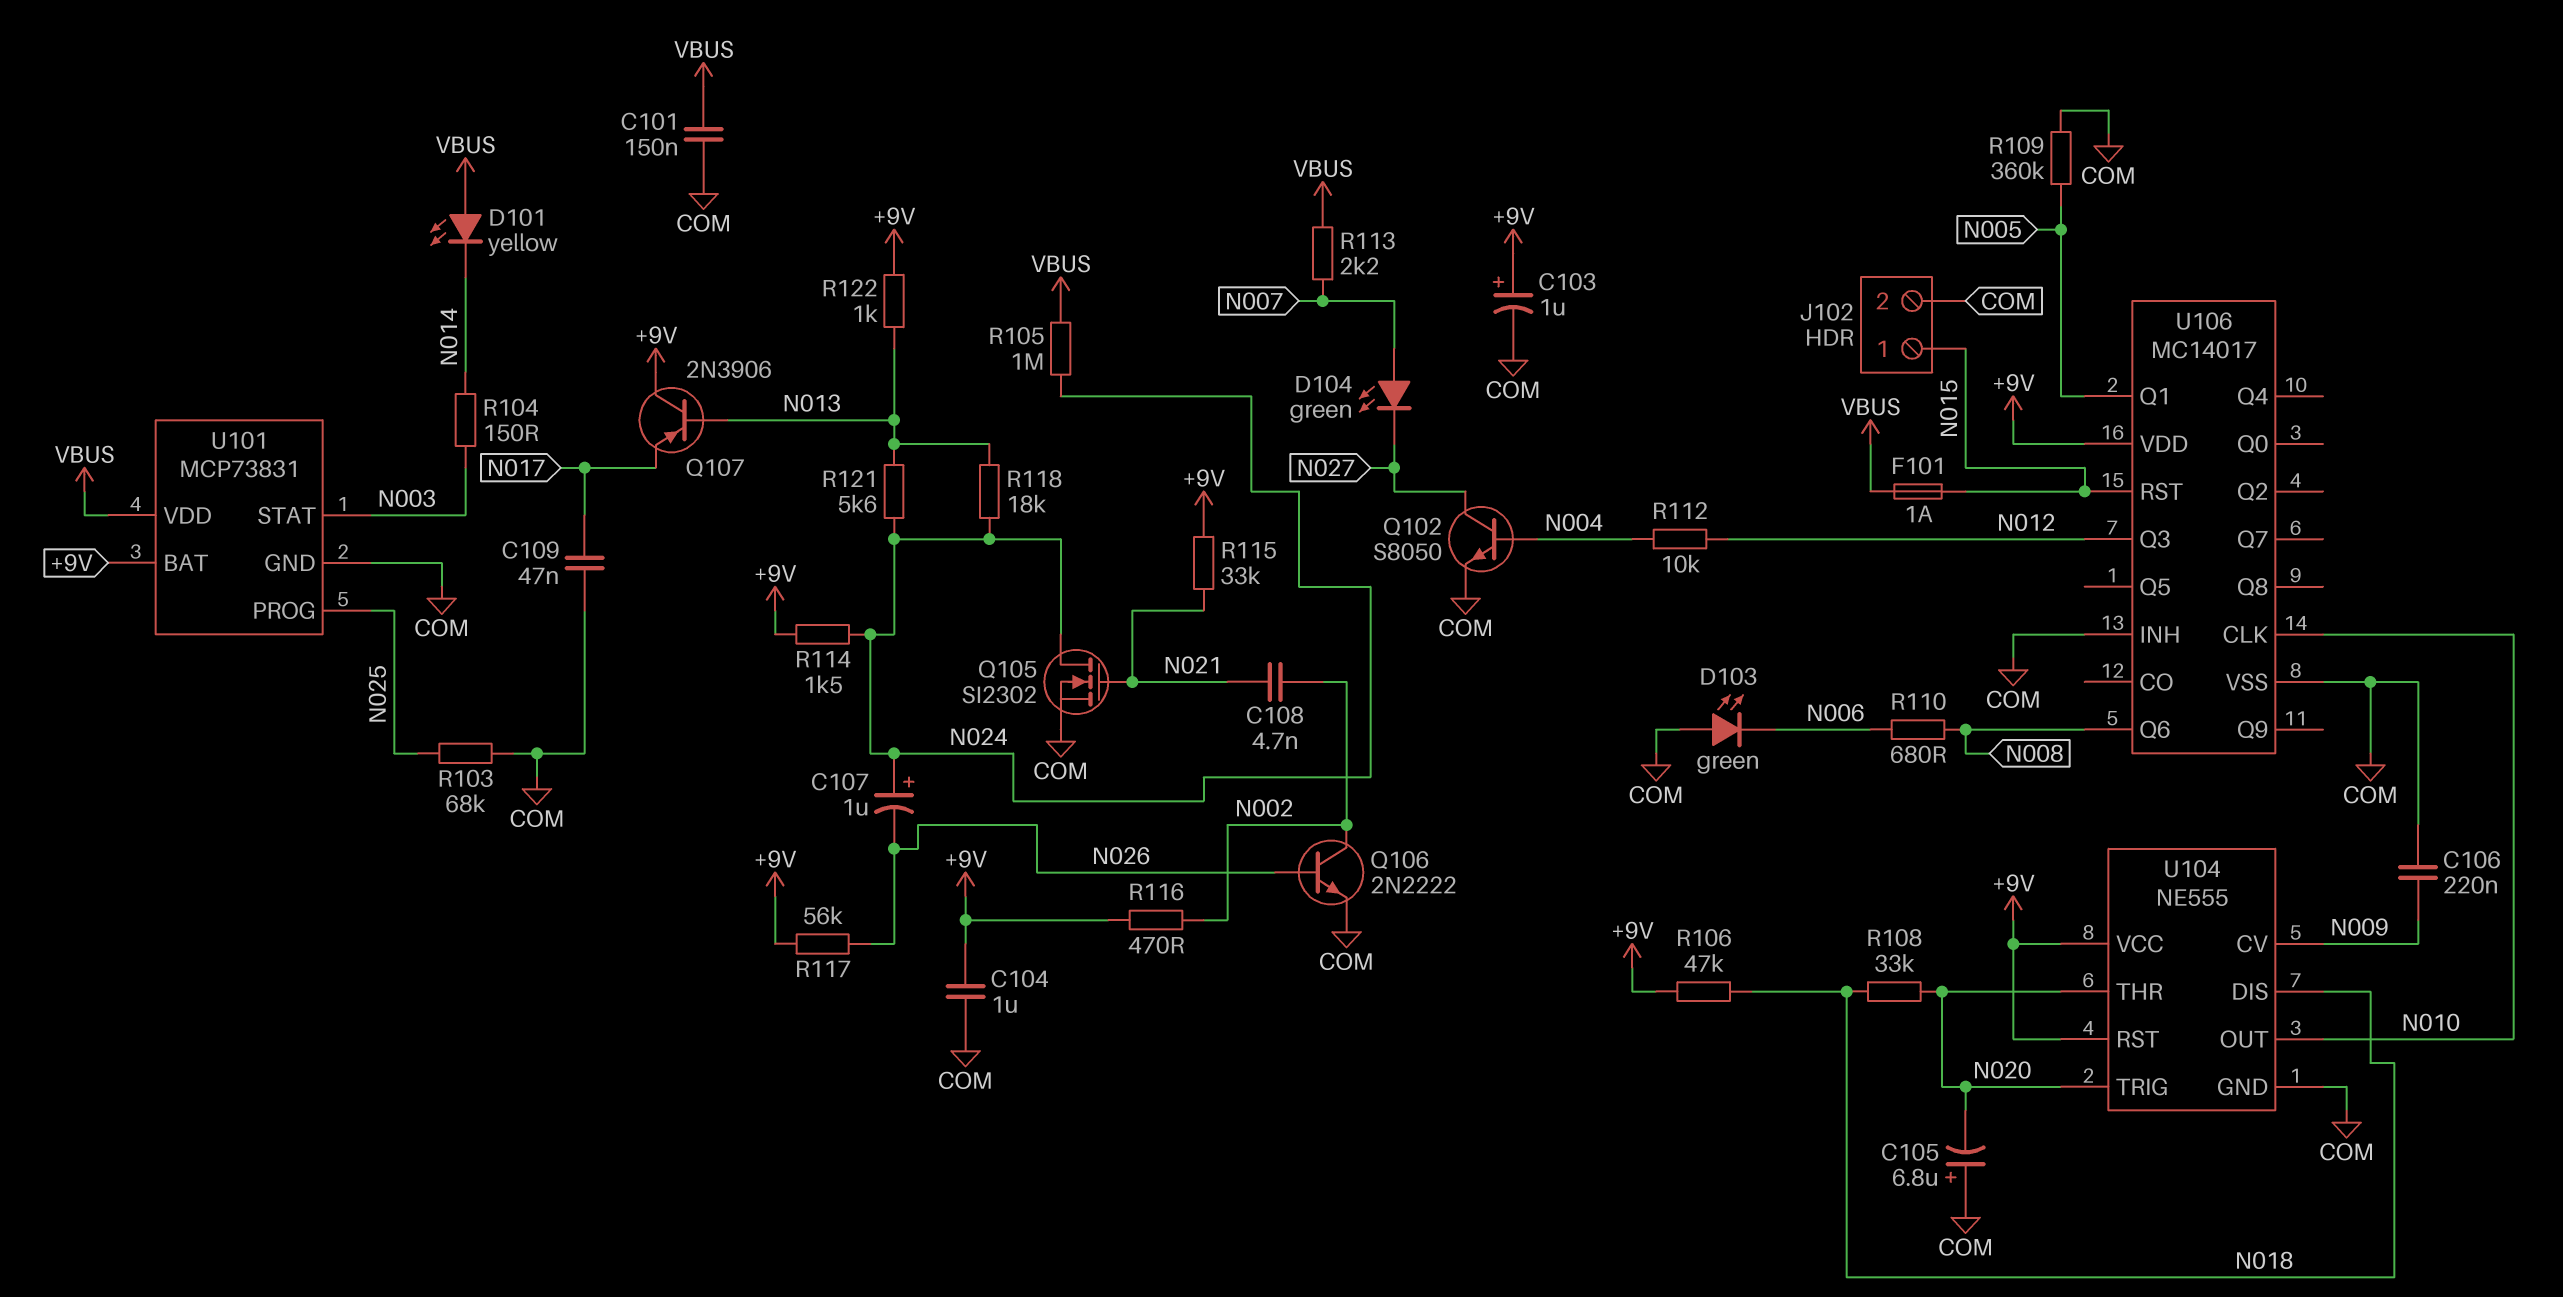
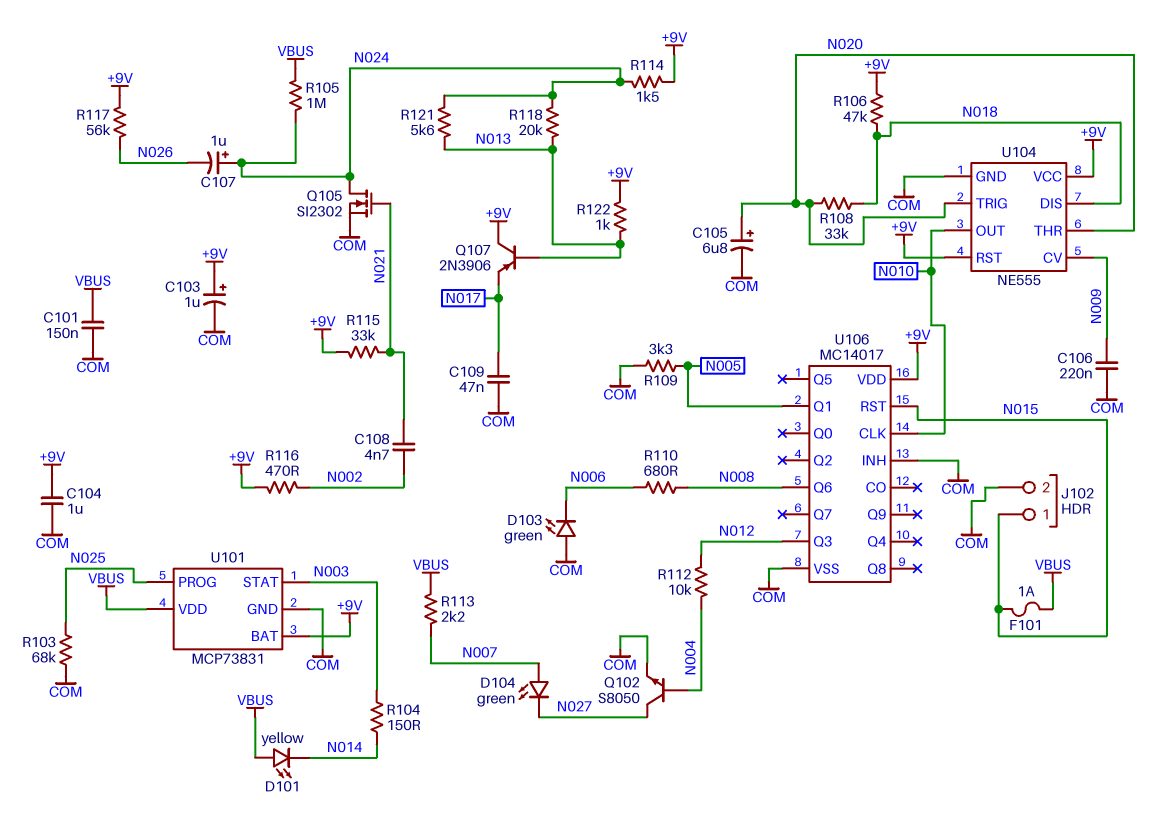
C105: 6.8uF (plus COM, minus N020) -> 6.8uF (plus N020, minus COM)
Q106: NPN 2N2222 (B N026, C N002, E COM) -> none
R109: 360k (COM, N005) -> 3.3k (COM, N005)
R118: 18k (N013, N024) -> 20k (N013, N024)

